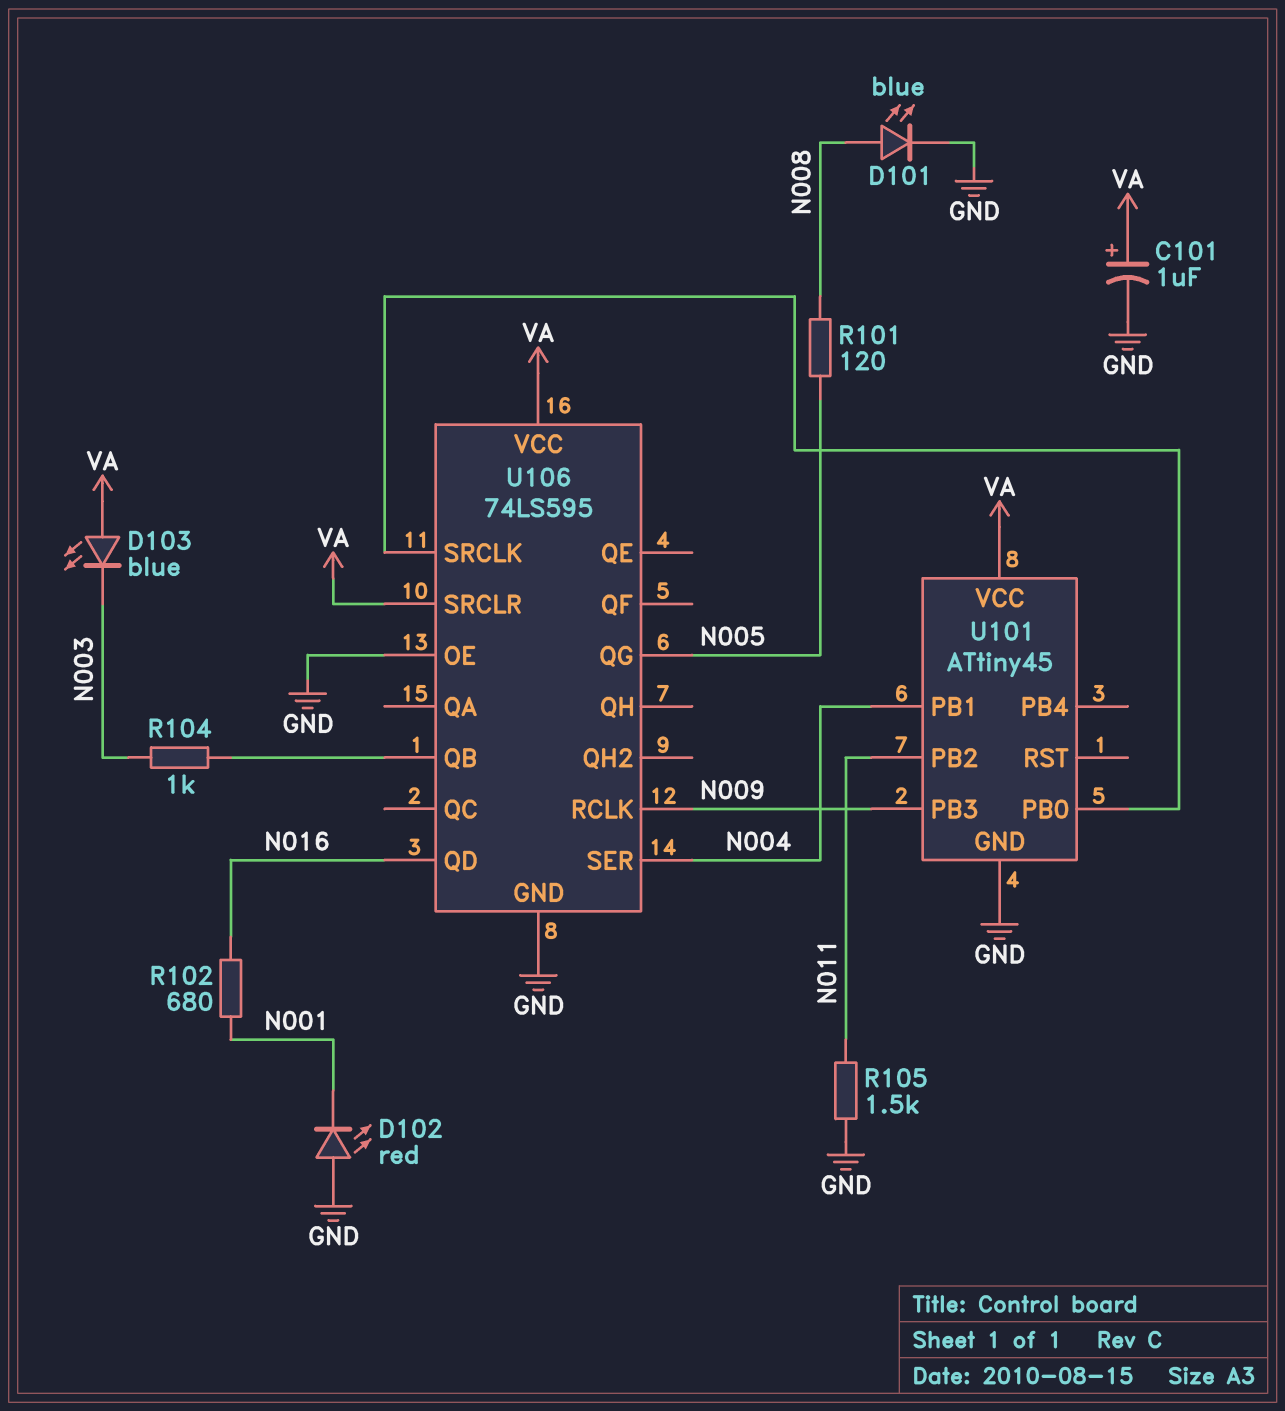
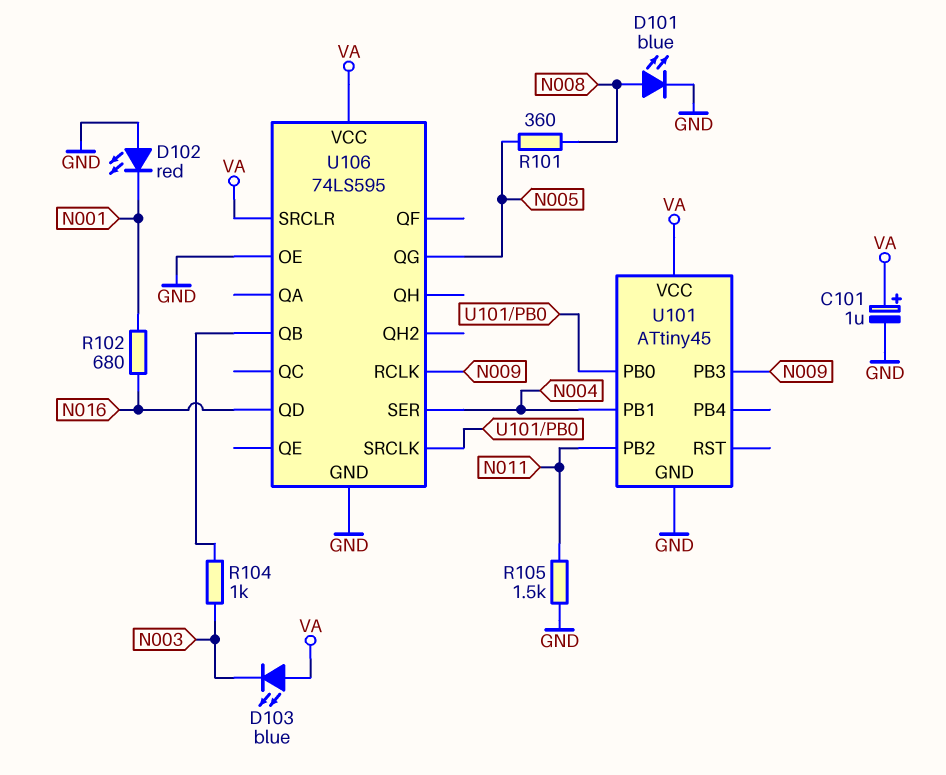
R101: 120 (N005, N008) -> 360 (N005, N008)

